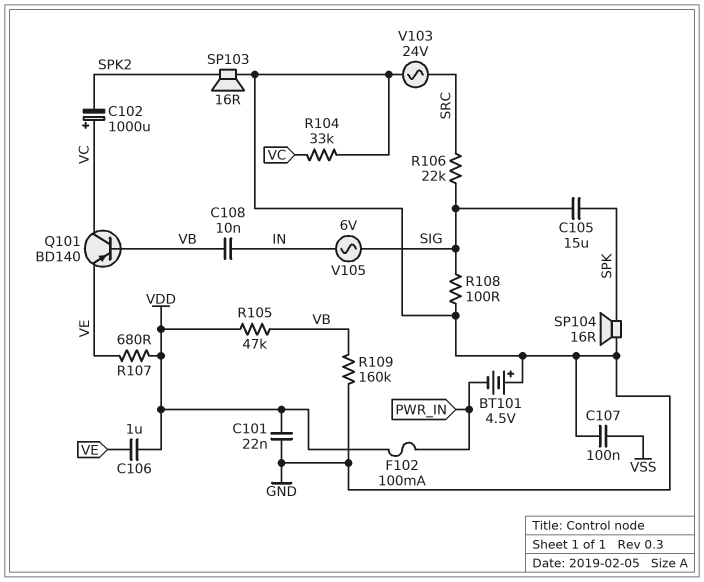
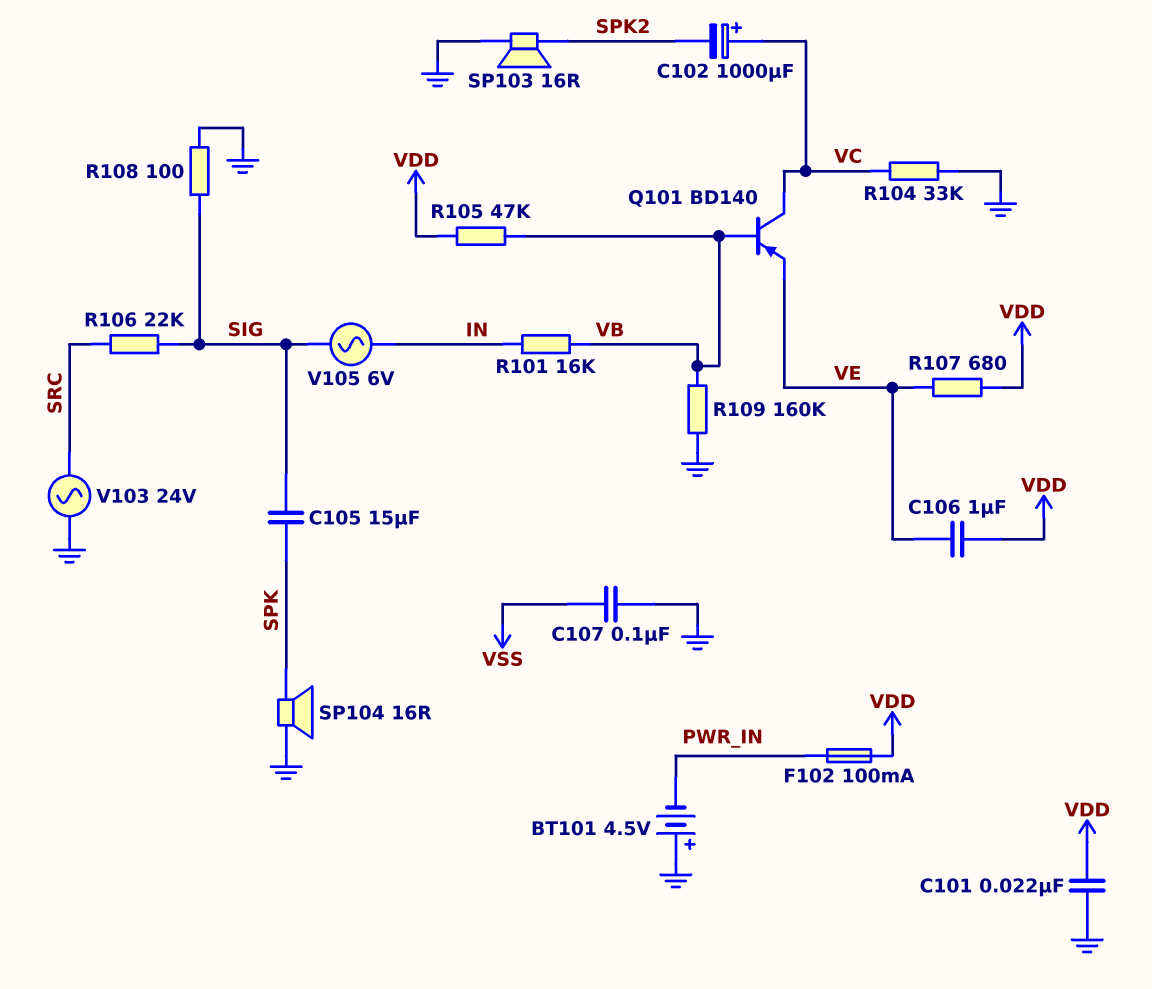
C108: 10nF (IN, VB) -> none
R101: none -> 16k (IN, VB)

